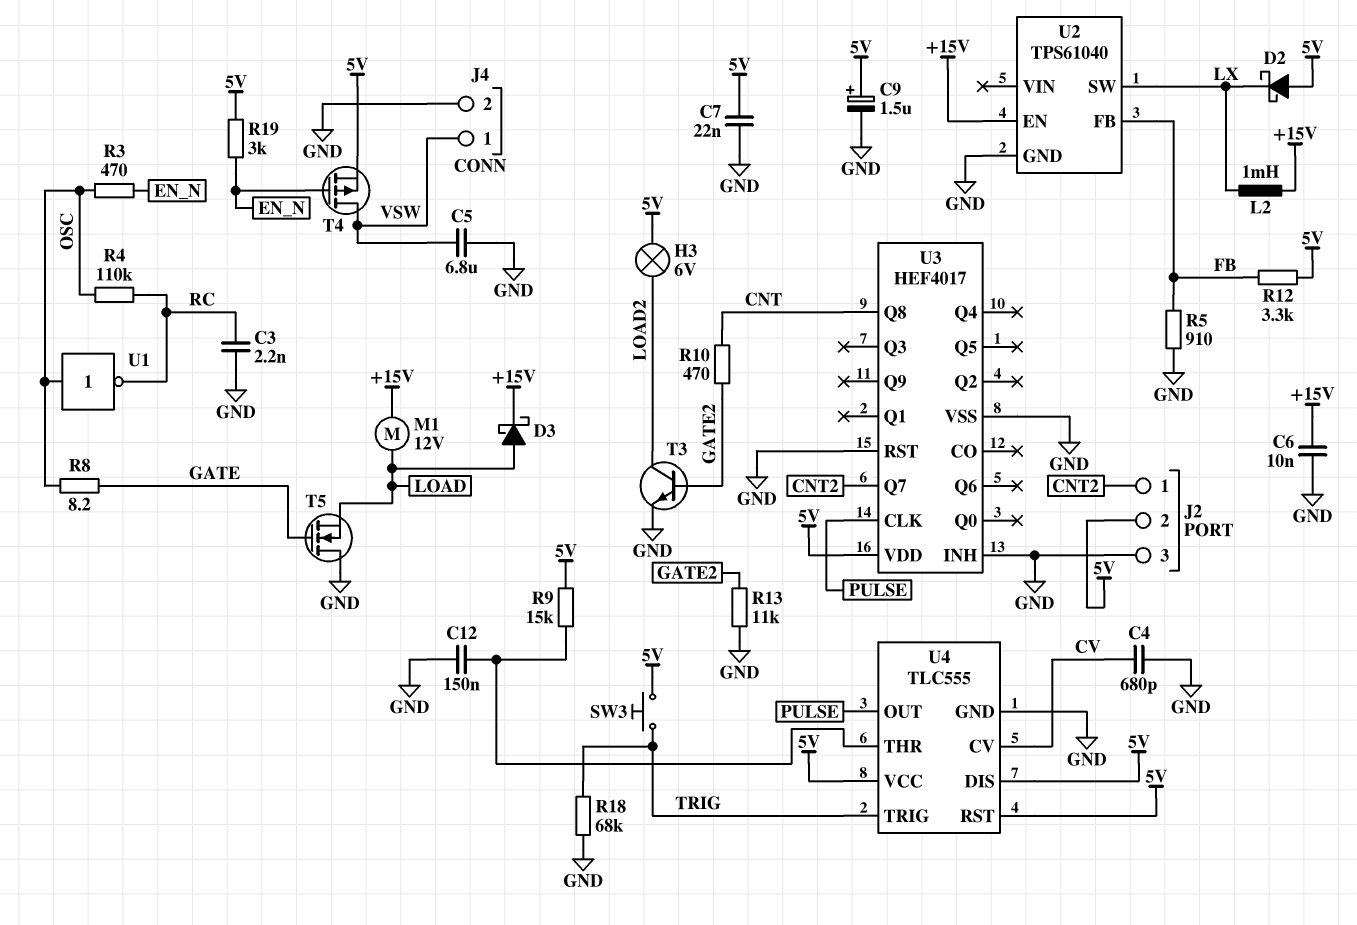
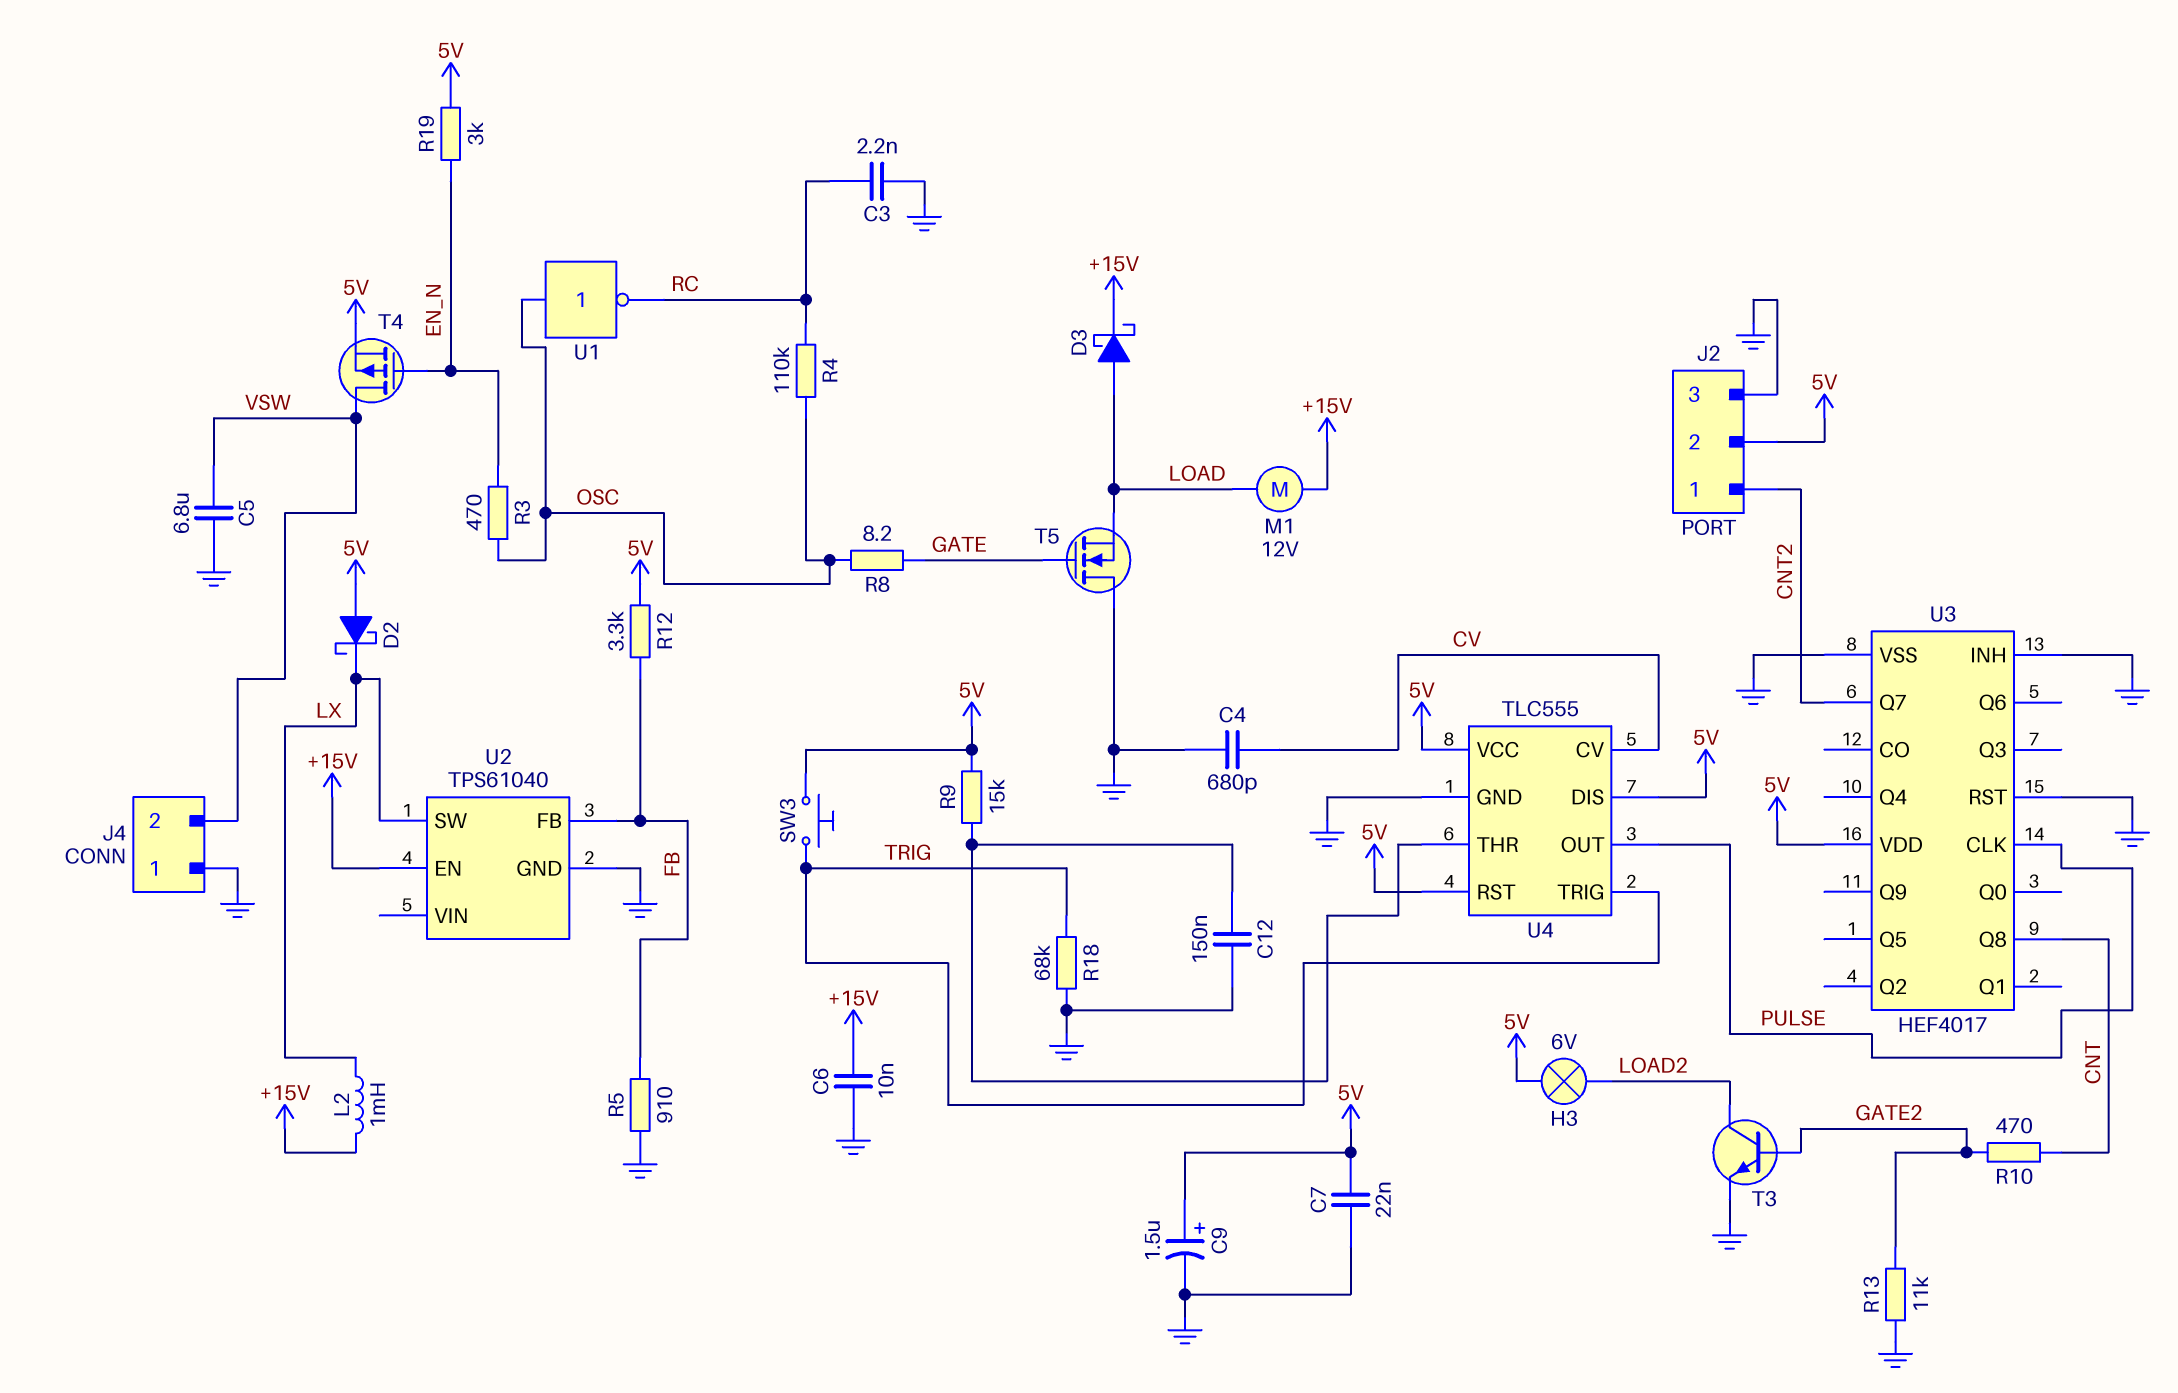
J4 pin 1: VSW -> GND
J4 pin 2: GND -> VSW

